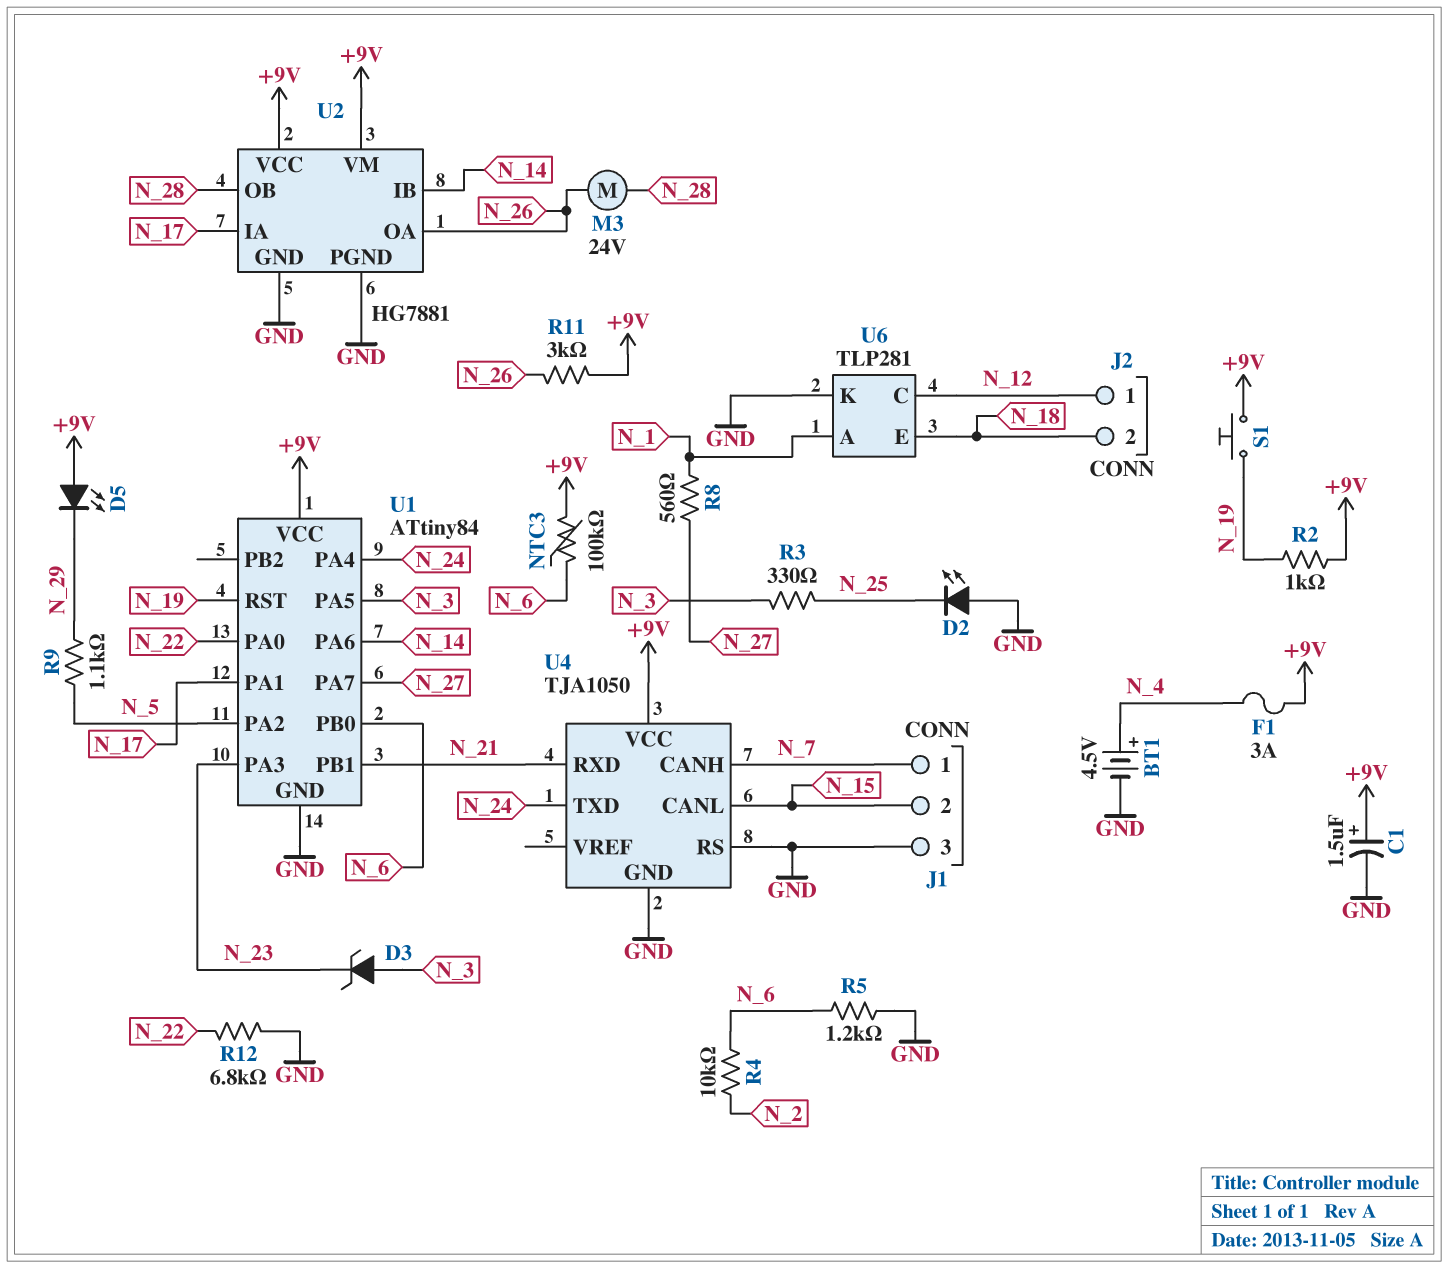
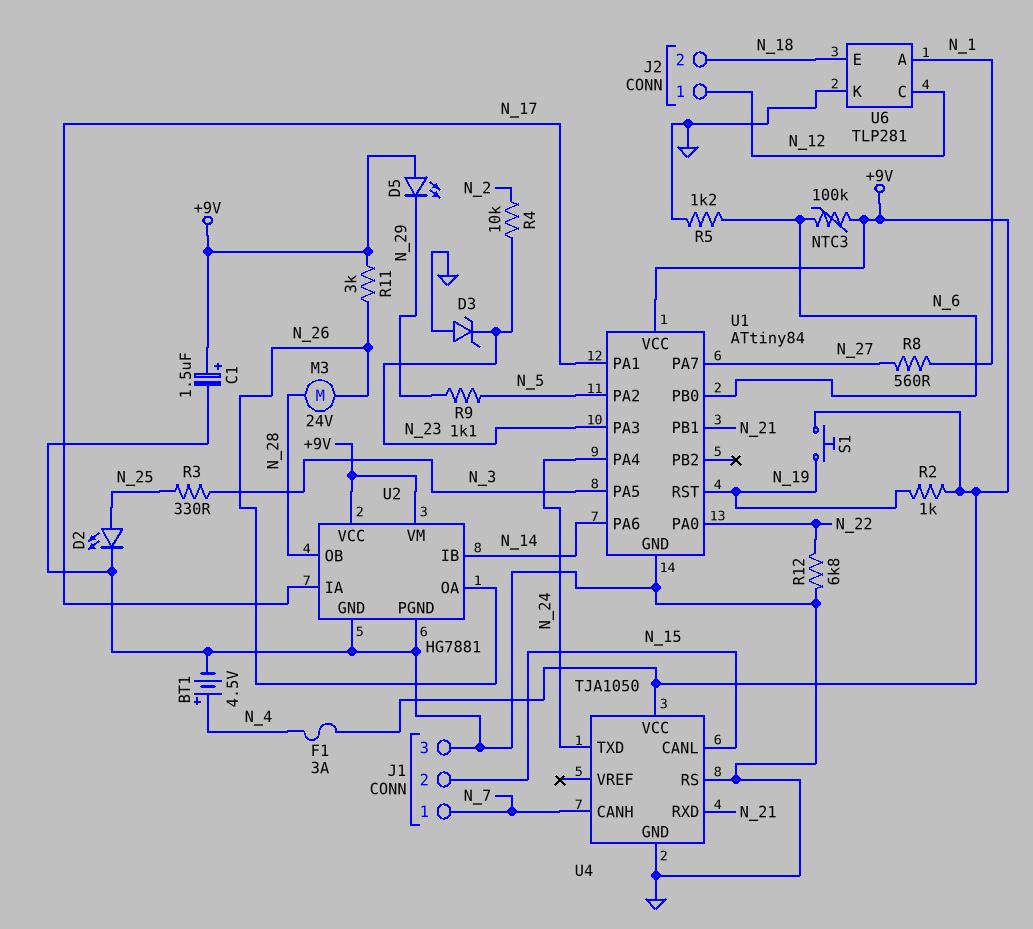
D2: LED (A GND, K N_25) -> LED (A N_25, K GND)
D3: zener (A N_3, K N_23) -> zener (A GND, K N_23)
R4: 10k (N_2, N_6) -> 10k (N_2, N_23)

